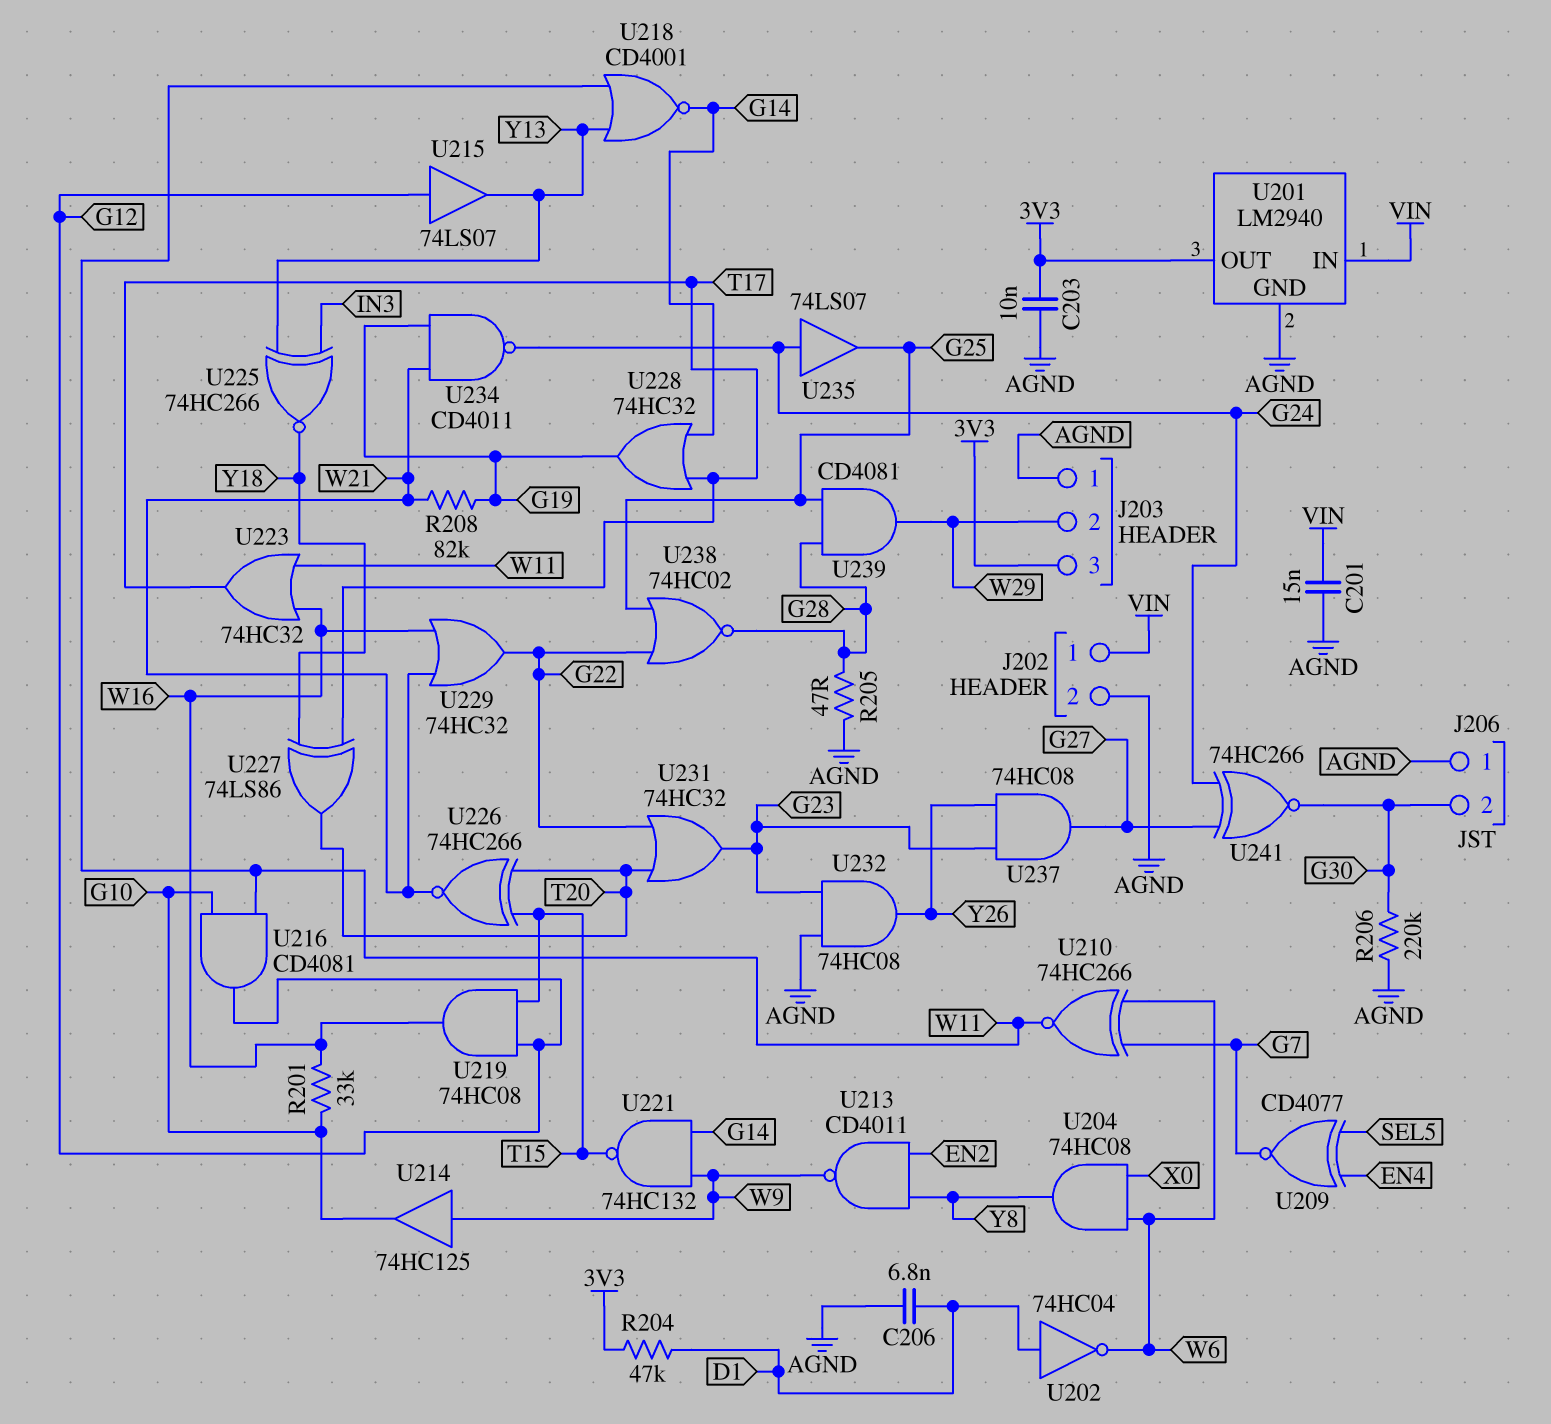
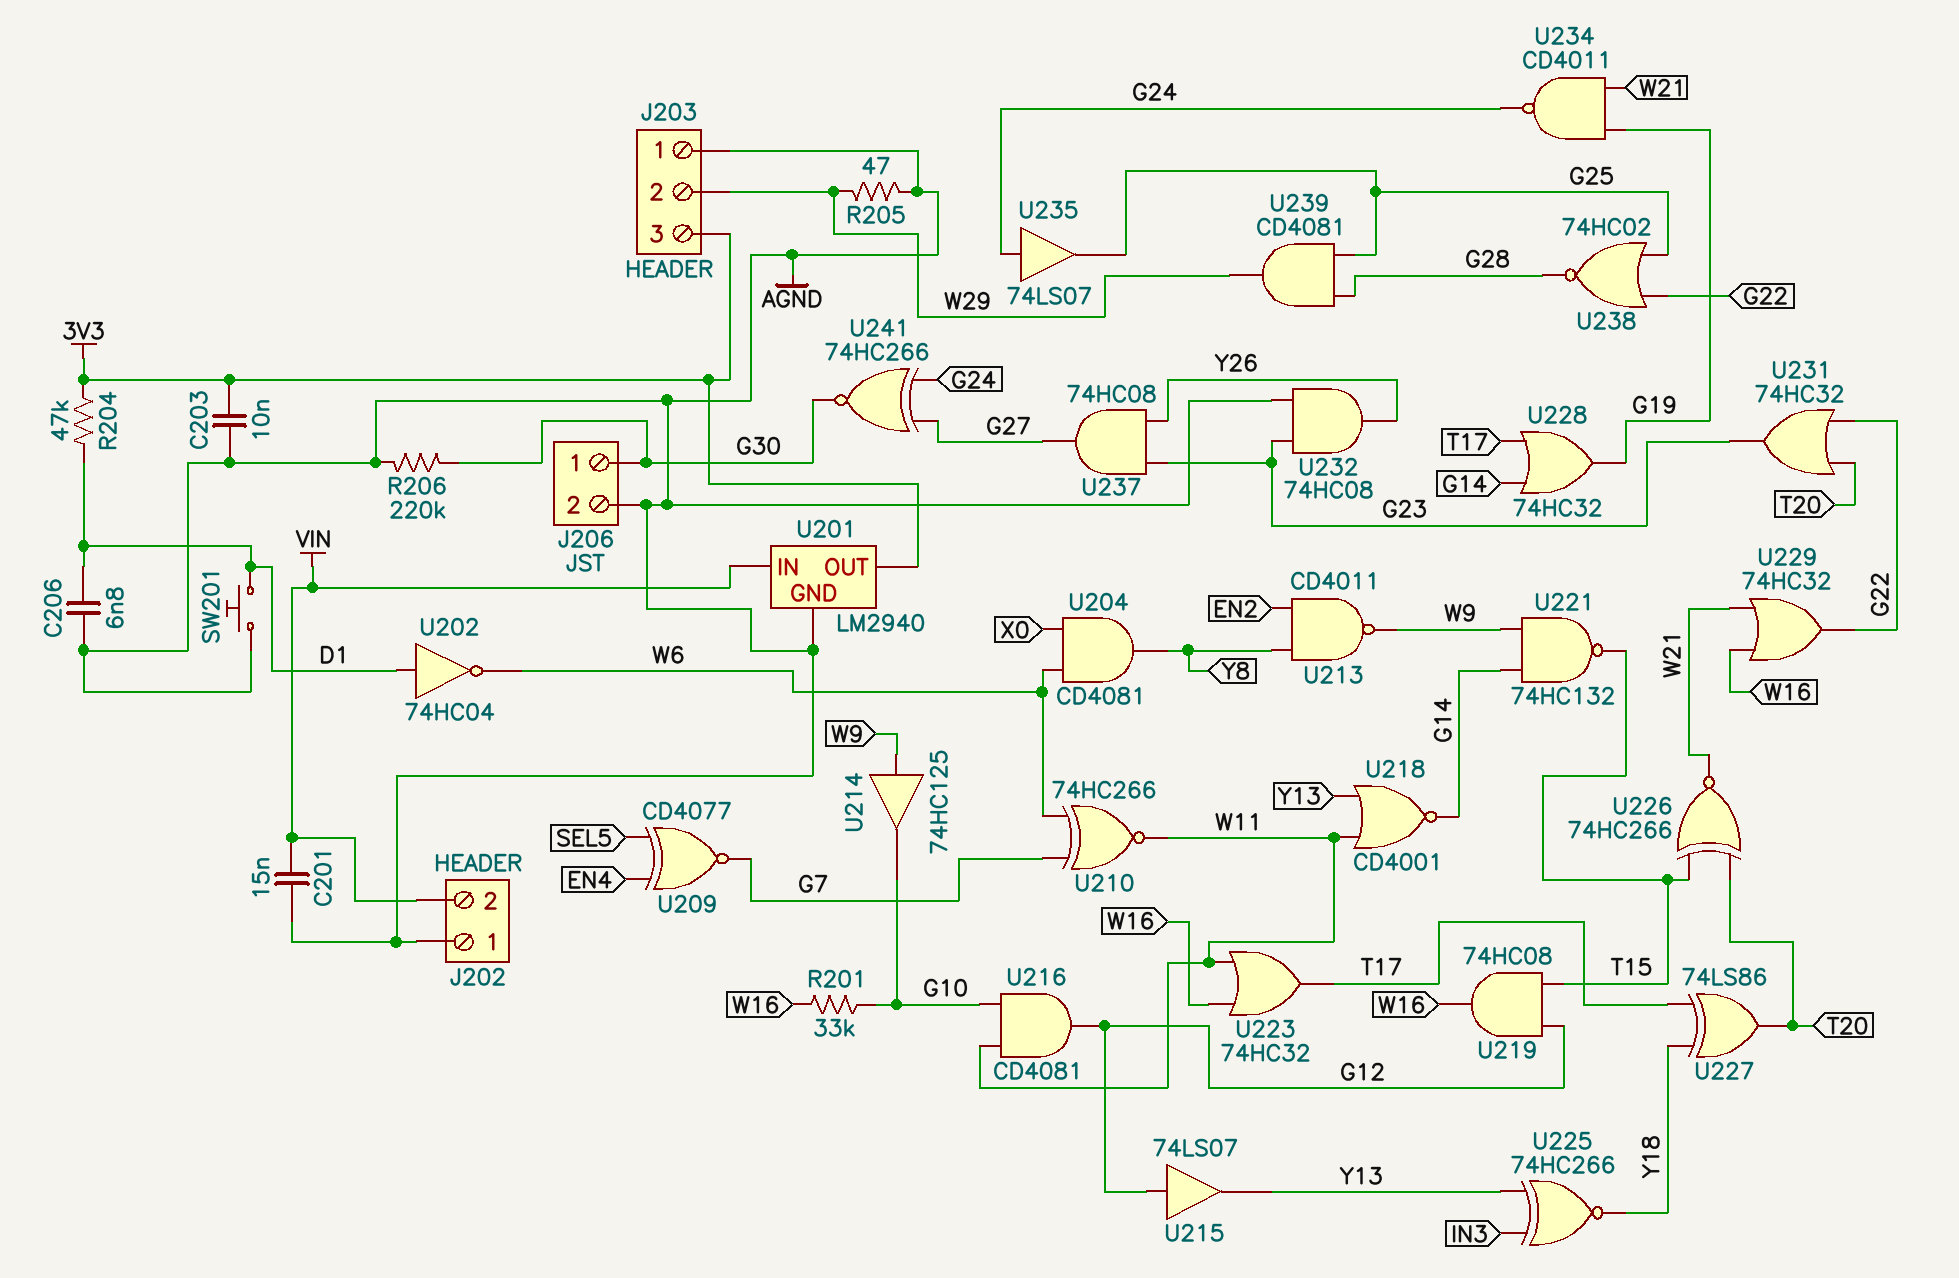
J202 pin 1: VIN -> AGND
J202 pin 2: AGND -> VIN
J206 pin 1: AGND -> G30
J206 pin 2: G30 -> AGND
R205: 47 (AGND, G28) -> 47 (AGND, W29)
R208: 82k (G19, W21) -> none
SW201: none -> button (AGND, D1)
U204: AND 74HC08 (in W6, in X0, out Y8) -> AND CD4081 (in W6, in X0, out Y8)

